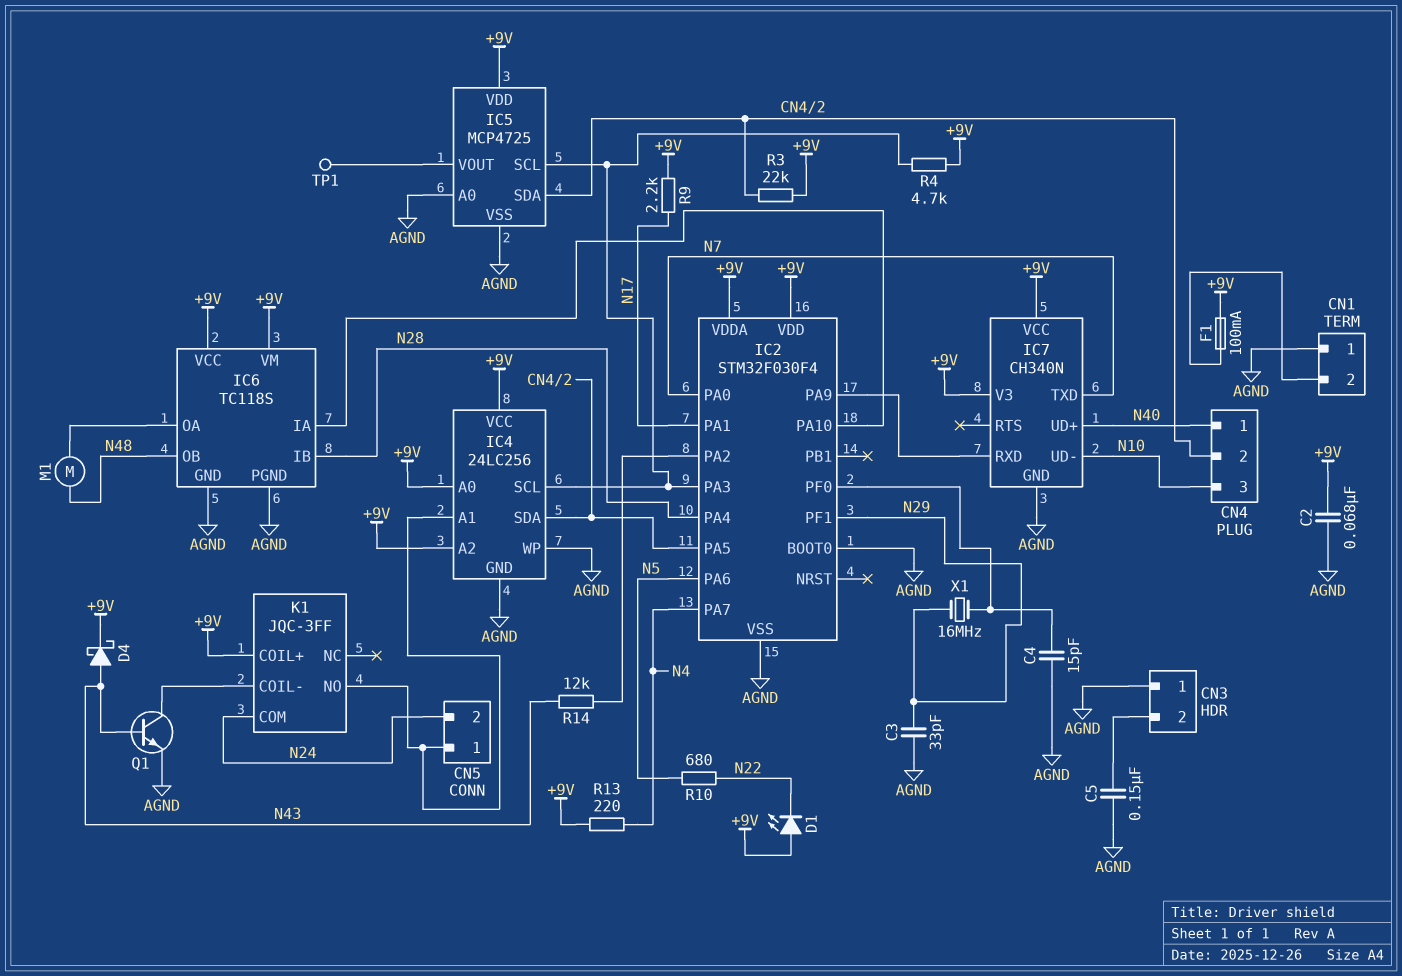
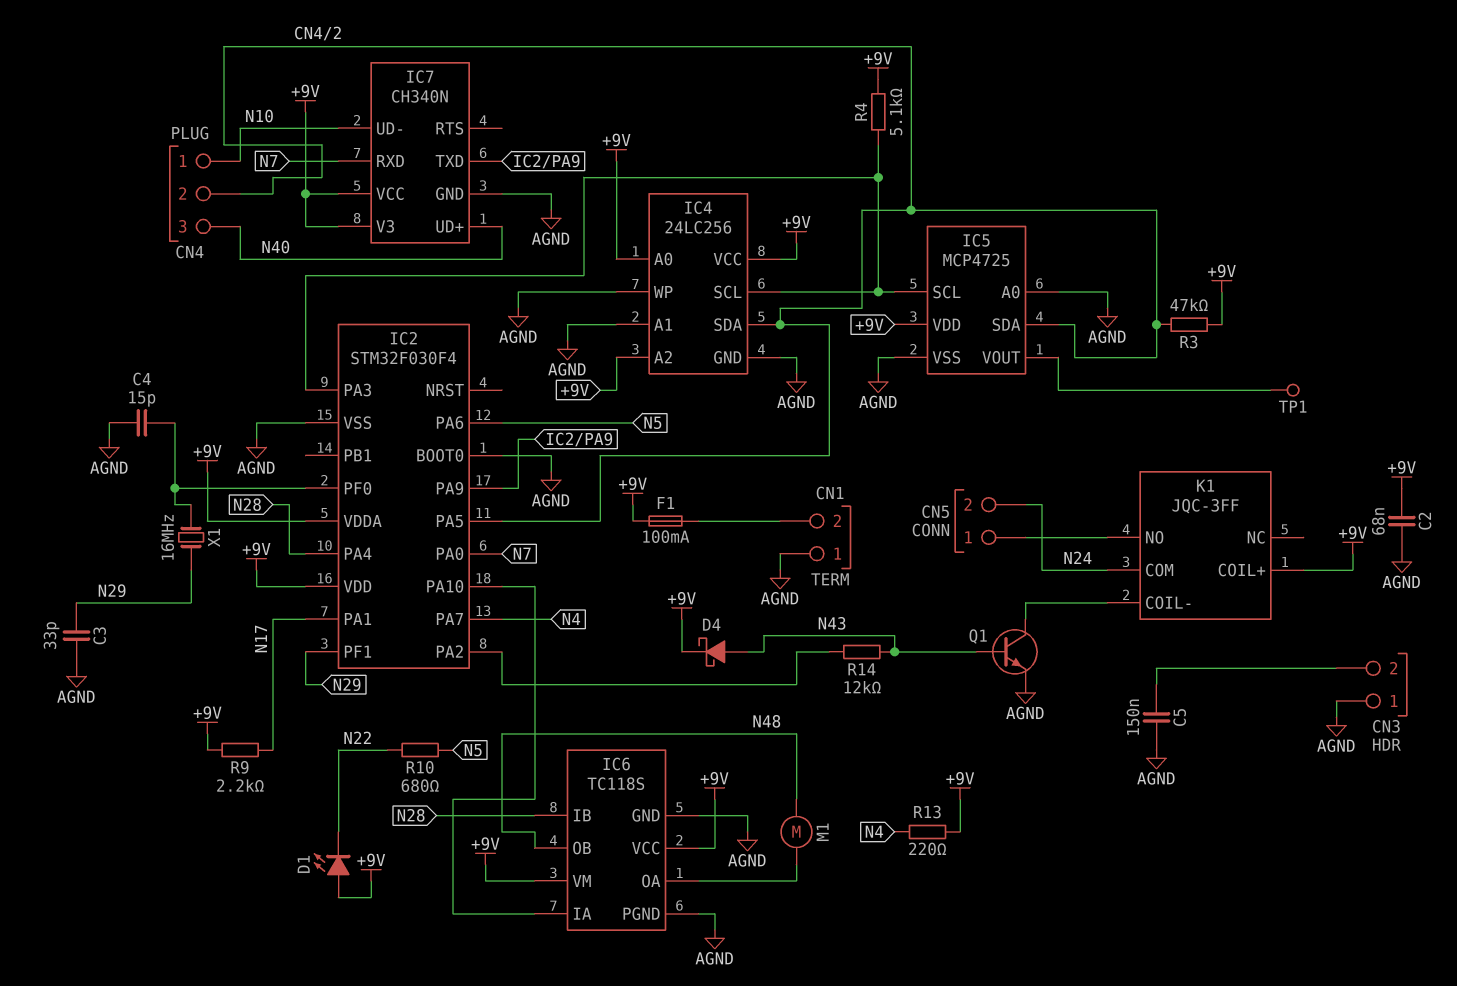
CN4 pin 1: N40 -> N10
CN4 pin 3: N10 -> N40
IC4 pin A1: CN5/1 -> AGND
IC7 pin RXD: IC2/PA9 -> N7
IC7 pin TXD: N7 -> IC2/PA9
R3: 22k (+9V, CN4/2) -> 47k (+9V, CN4/2)
R4: 4.7k (+9V, IC2/PA3) -> 5.1k (+9V, IC2/PA3)

